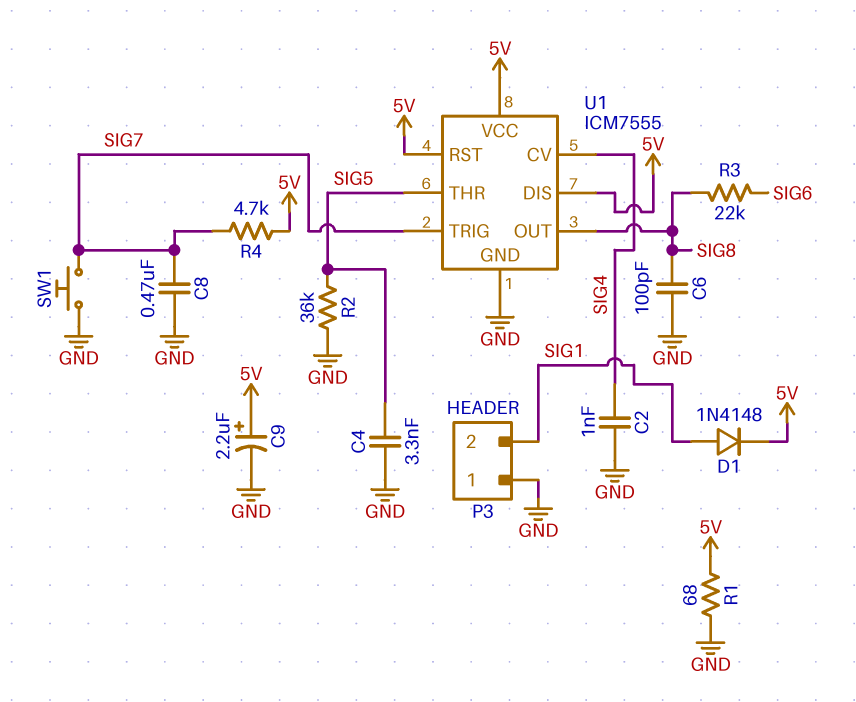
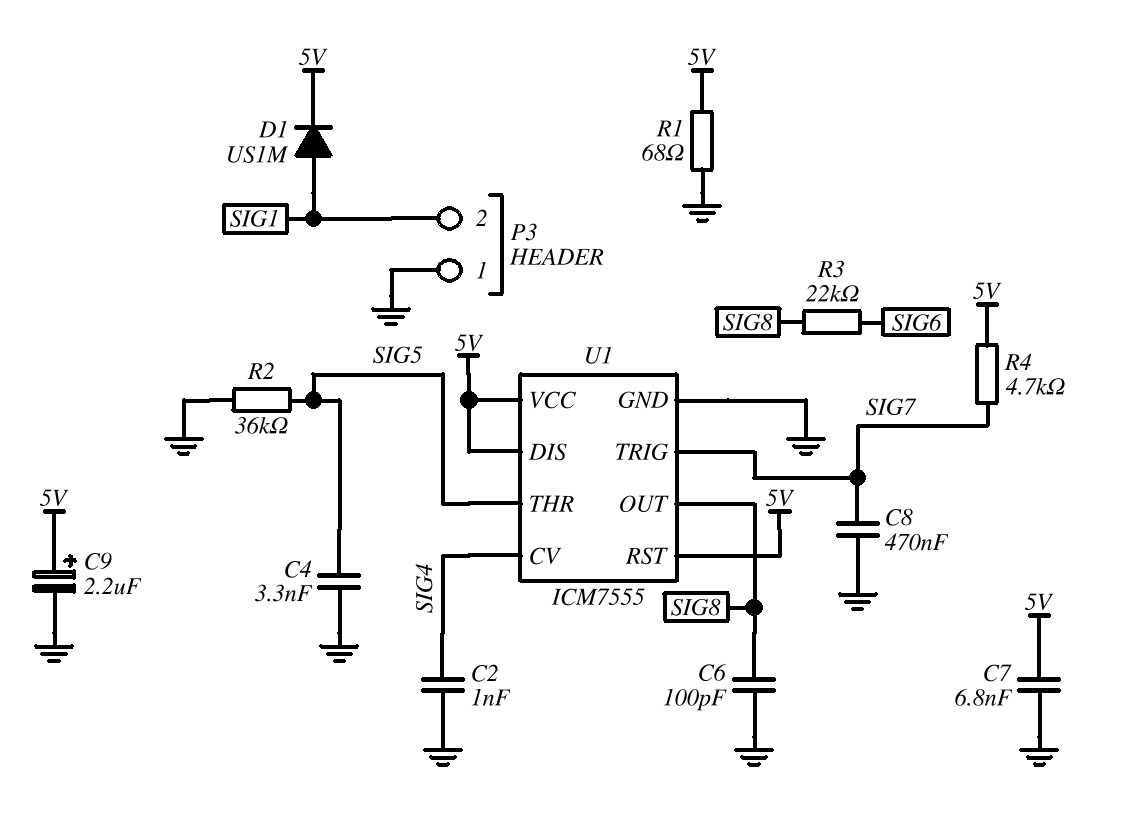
C7: none -> 6.8nF (5V, GND)
D1: diode 1N4148 (A SIG1, K 5V) -> diode US1M (A SIG1, K 5V)
SW1: button (GND, SIG7) -> none

